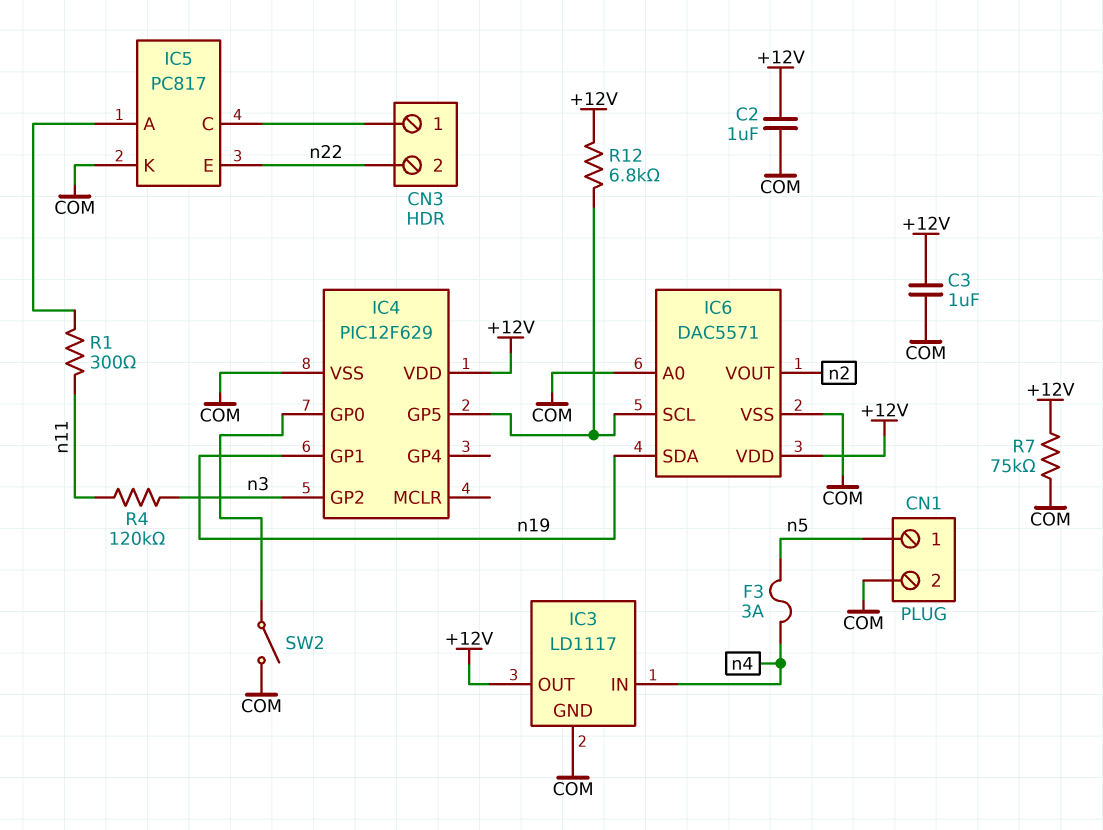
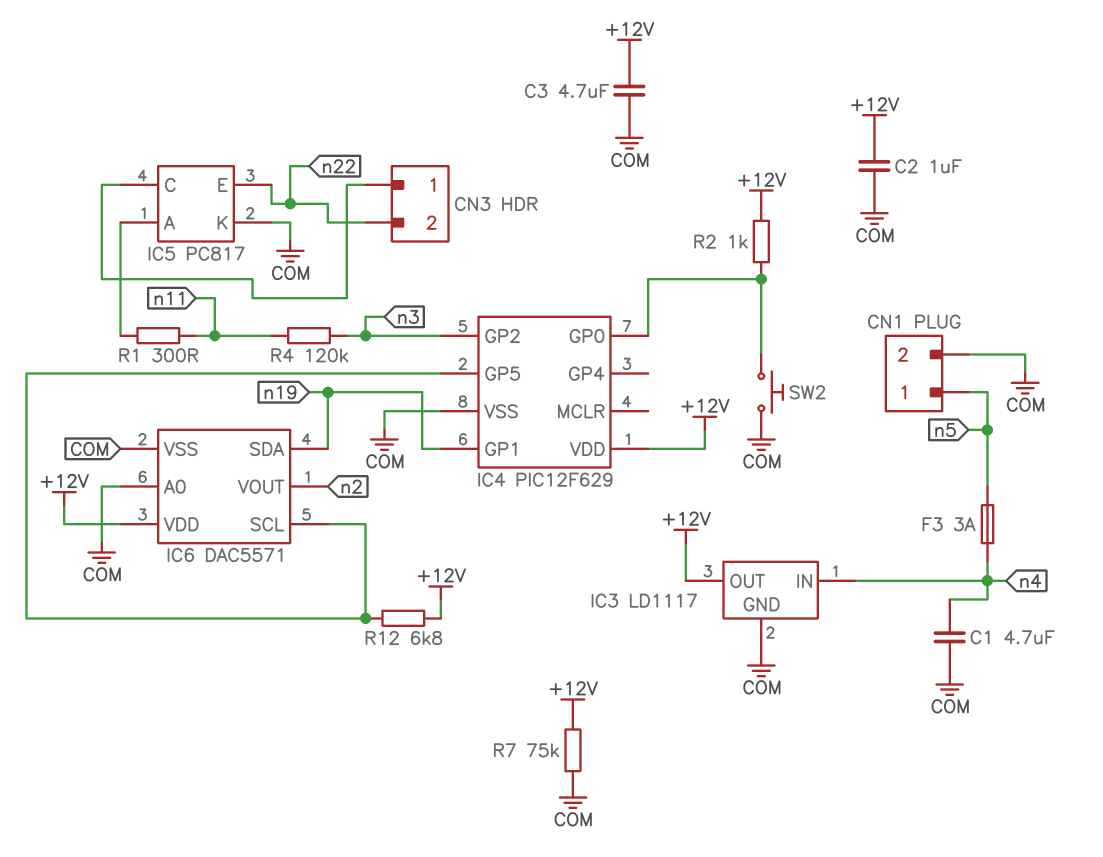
C1: none -> 4.7uF (COM, n4)
C3: 1uF (+12V, COM) -> 4.7uF (+12V, COM)
R2: none -> 1k (+12V, IC4/GP0)
SW2: switch (COM, IC4/GP0) -> button (COM, IC4/GP0)

